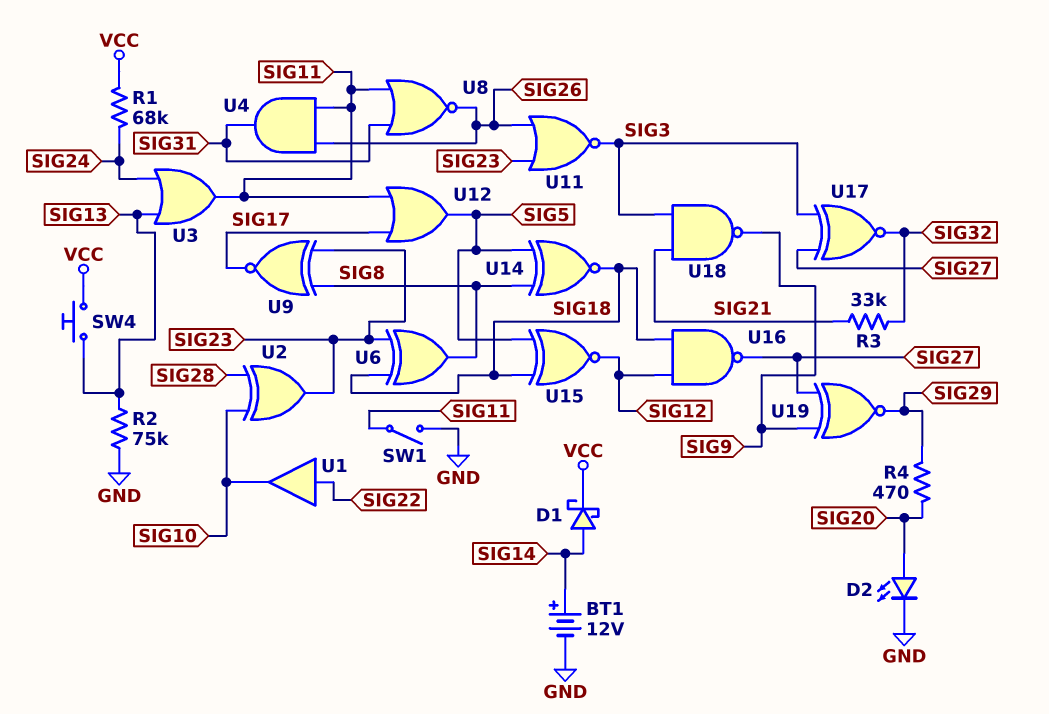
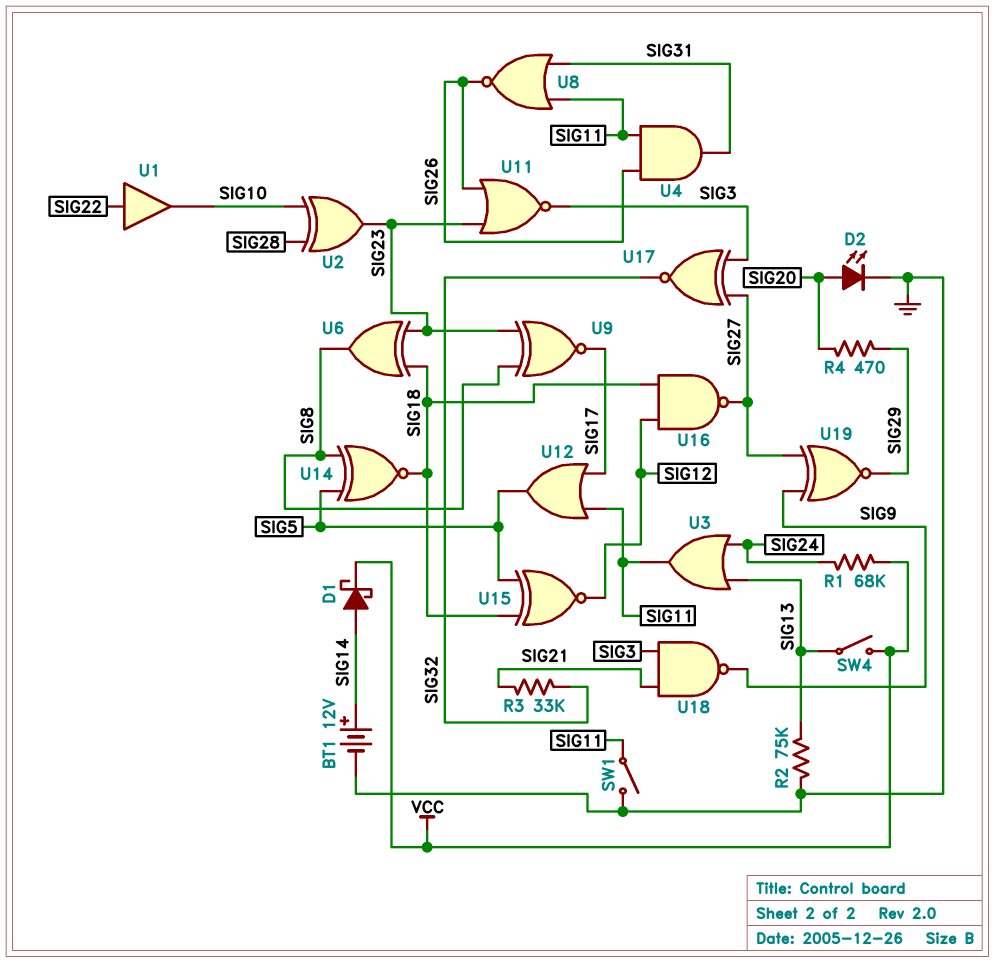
SW4: button (SIG13, VCC) -> switch (SIG13, VCC)

